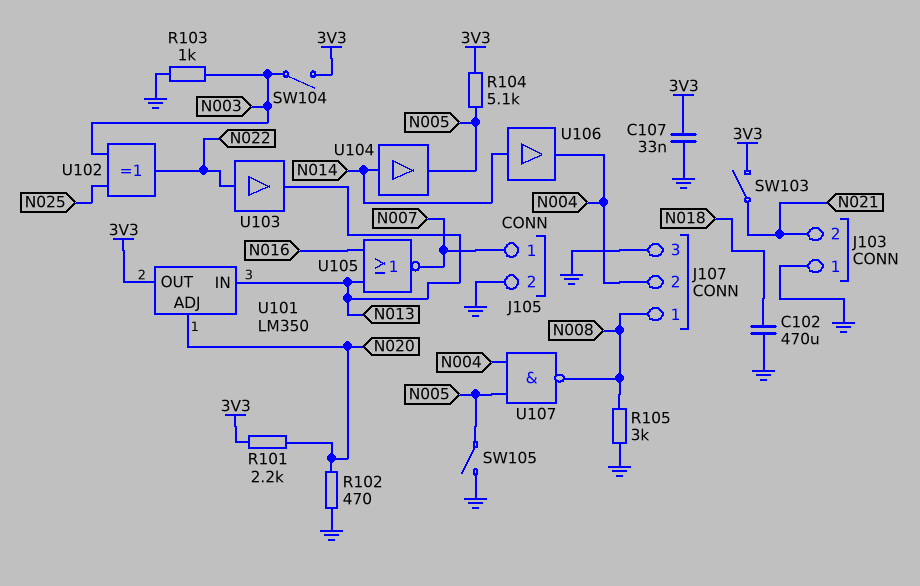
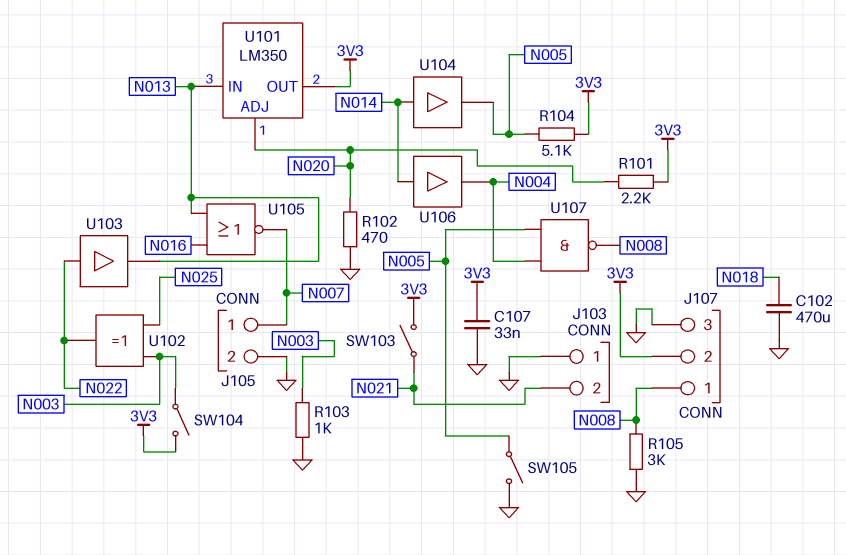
J107 pin 2: N004 -> 3V3

